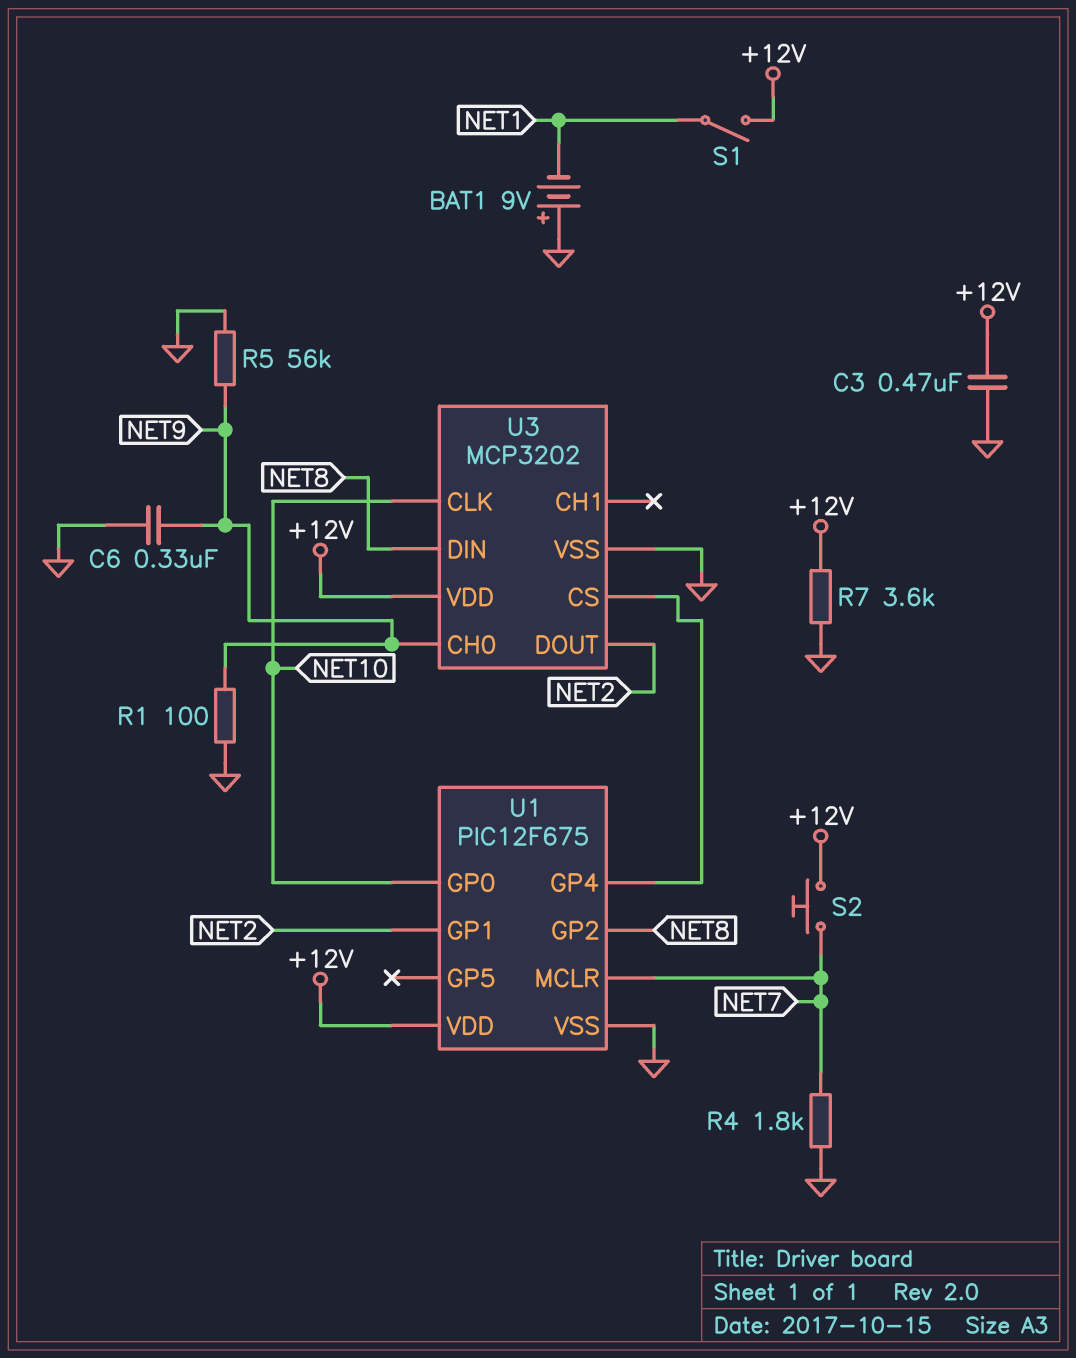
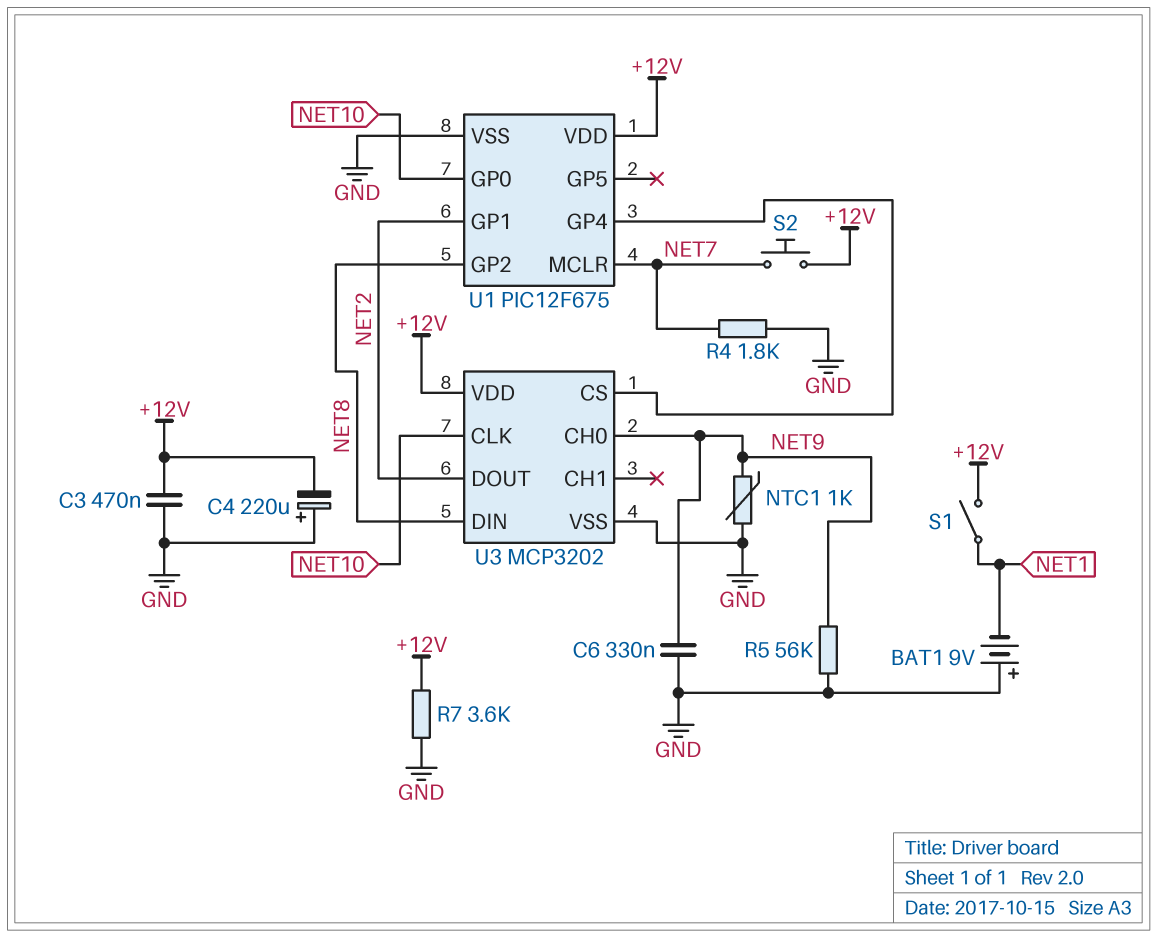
C4: none -> 220uF (plus GND, minus +12V)
NTC1: none -> 1k (GND, NET9)
R1: 100 (GND, NET9) -> none

